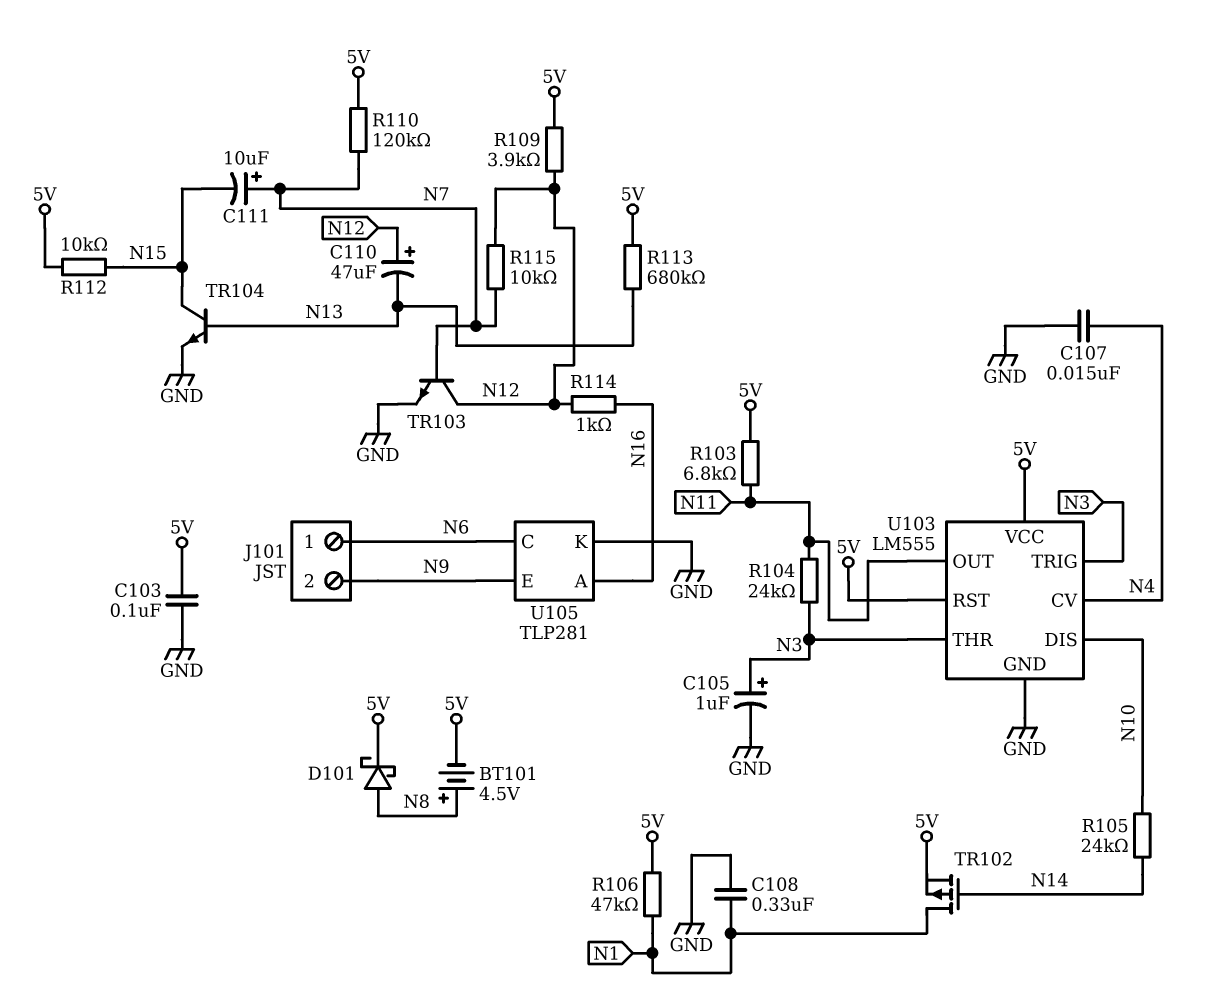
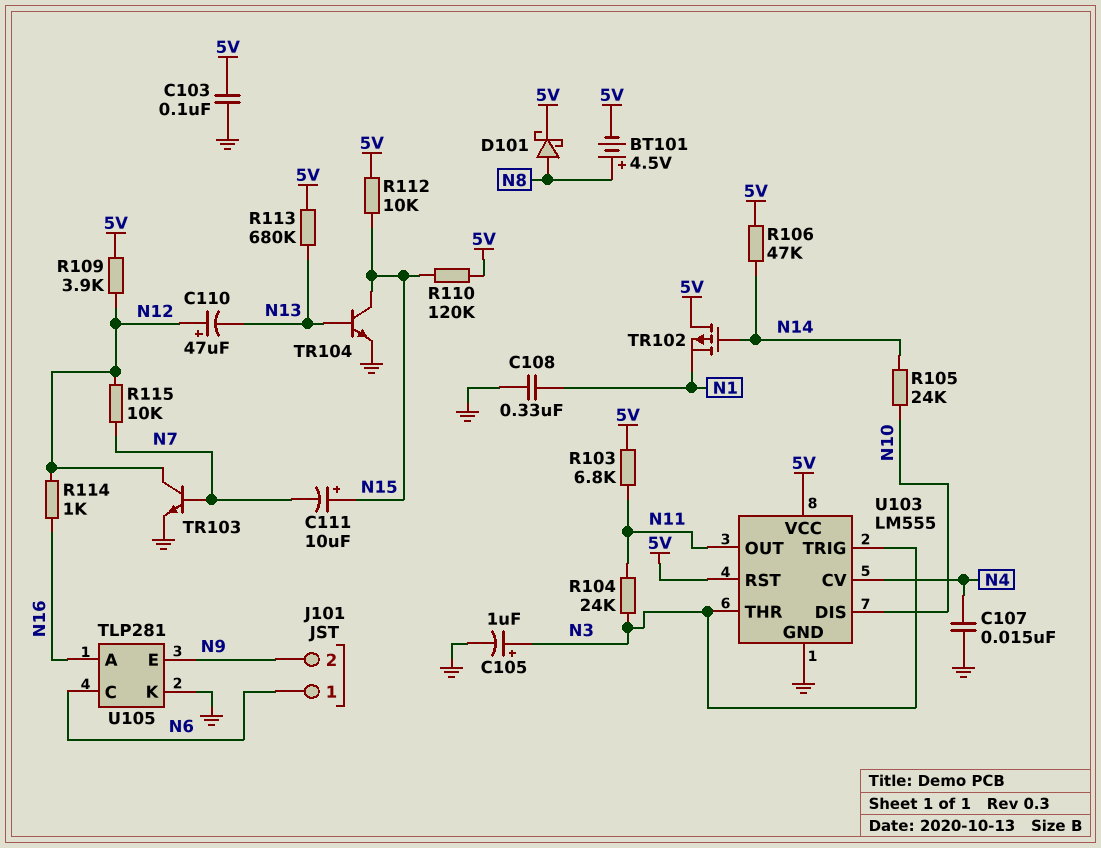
C111: 10uF (plus N7, minus N15) -> 10uF (plus N15, minus N7)
R106: 47k (5V, N1) -> 47k (5V, N14)
R110: 120k (5V, N7) -> 120k (5V, N15)
TR102: PMOS (G N14, D N1, S 5V) -> PMOS (G N14, D 5V, S N1)

